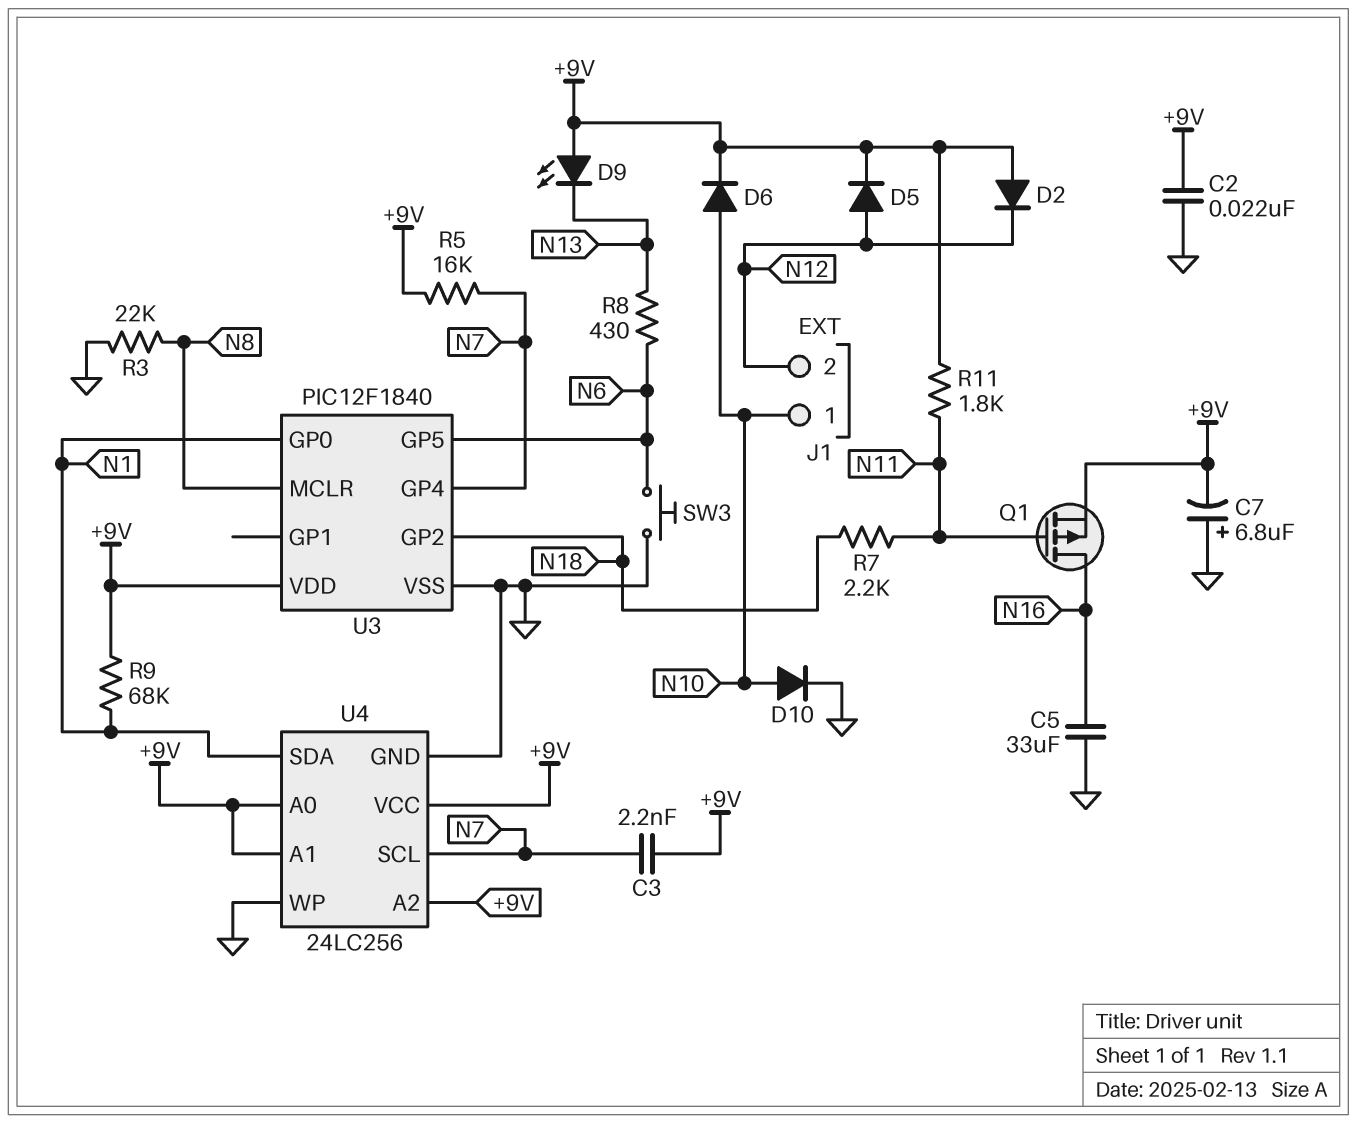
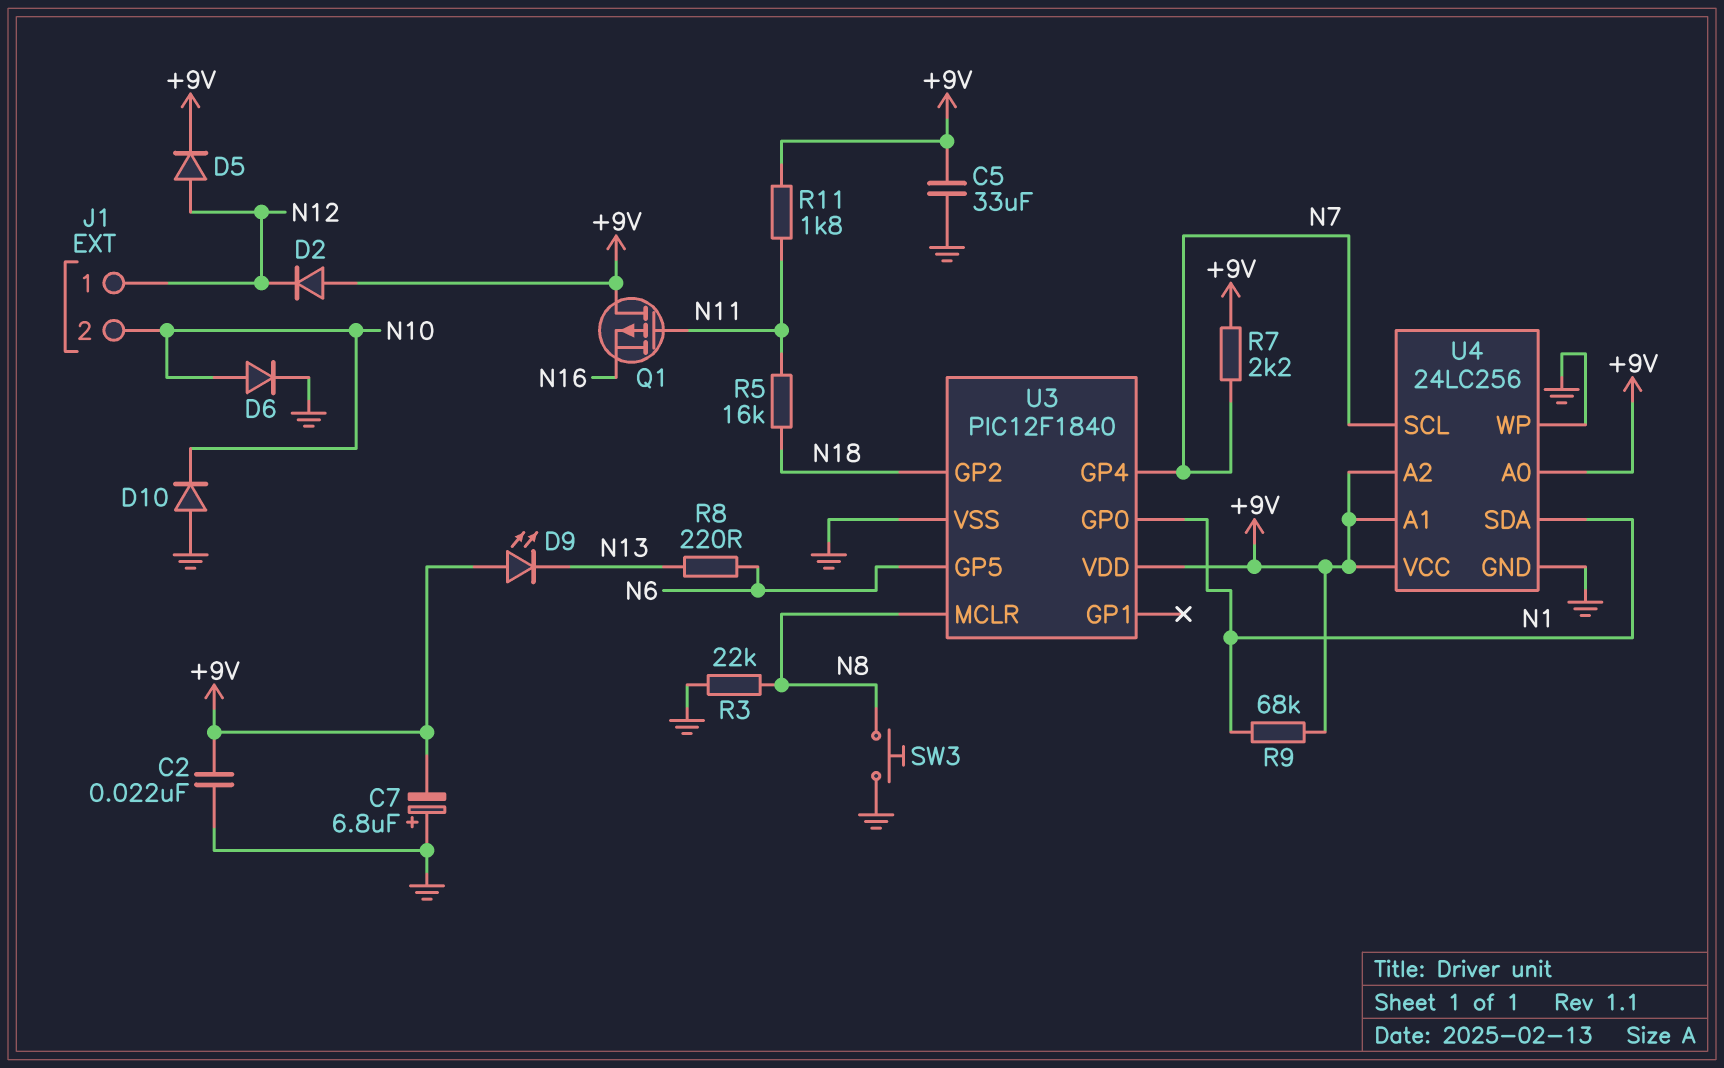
C3: 2.2nF (+9V, N7) -> none
C5: 33uF (GND, N16) -> 33uF (+9V, GND)
D6: diode (A N10, K +9V) -> diode (A N10, K GND)
D10: diode (A N10, K GND) -> diode (A GND, K N10)
J1 pin 1: N10 -> N12
J1 pin 2: N12 -> N10
Q1: PMOS (G N11, D N16, S +9V) -> PMOS (G N11, D +9V, S N16)
R5: 16k (+9V, N7) -> 16k (N11, N18)
R7: 2.2k (N11, N18) -> 2.2k (+9V, N7)
R8: 430 (N6, N13) -> 220 (N6, N13)
SW3: button (GND, N6) -> button (GND, N8)

